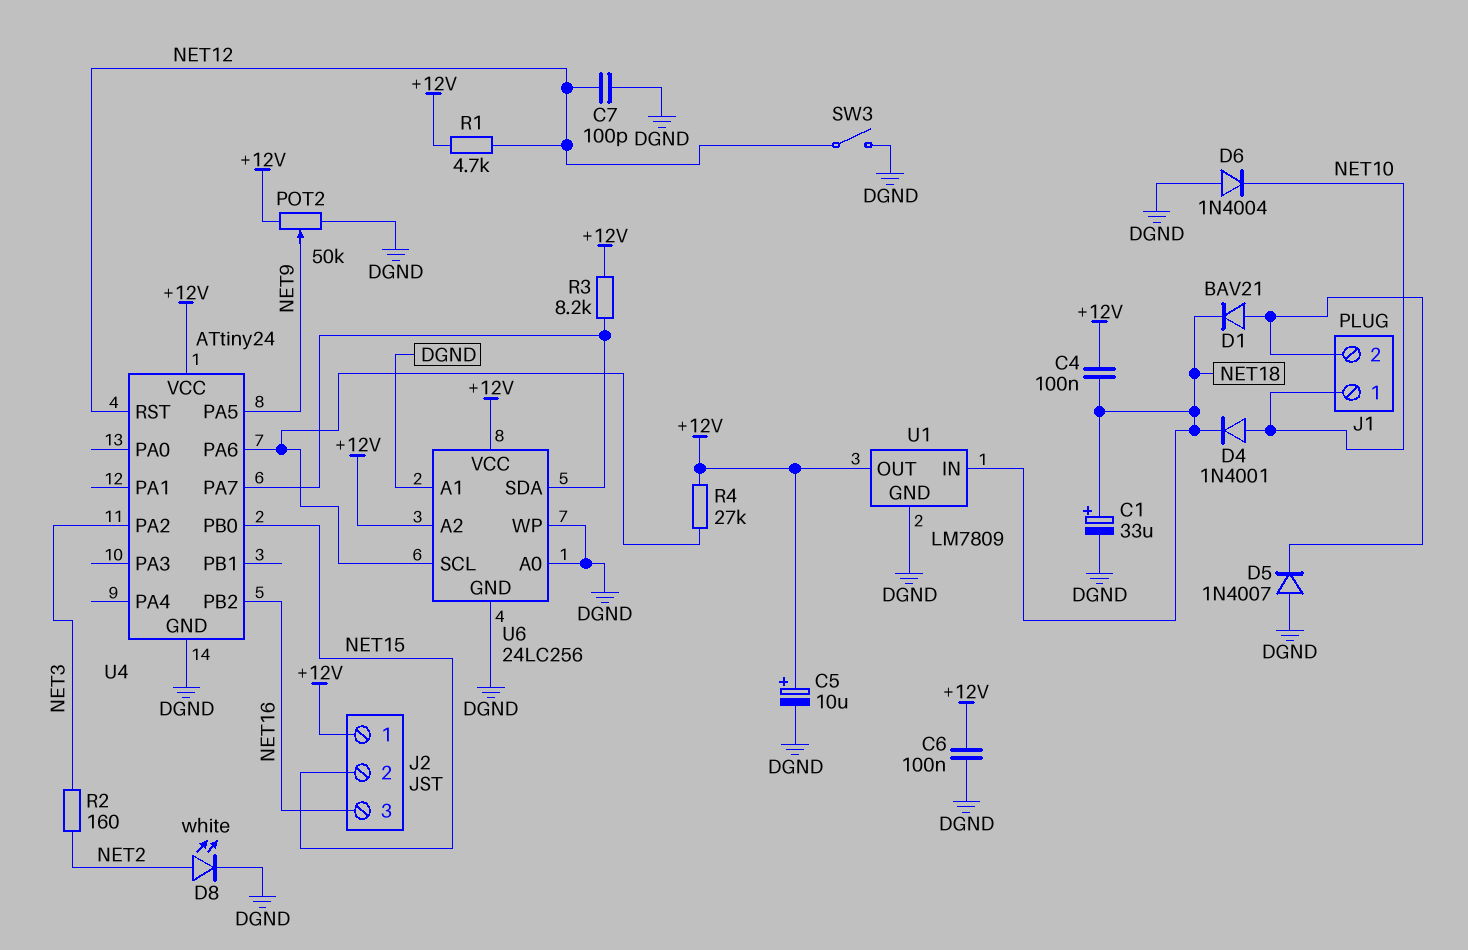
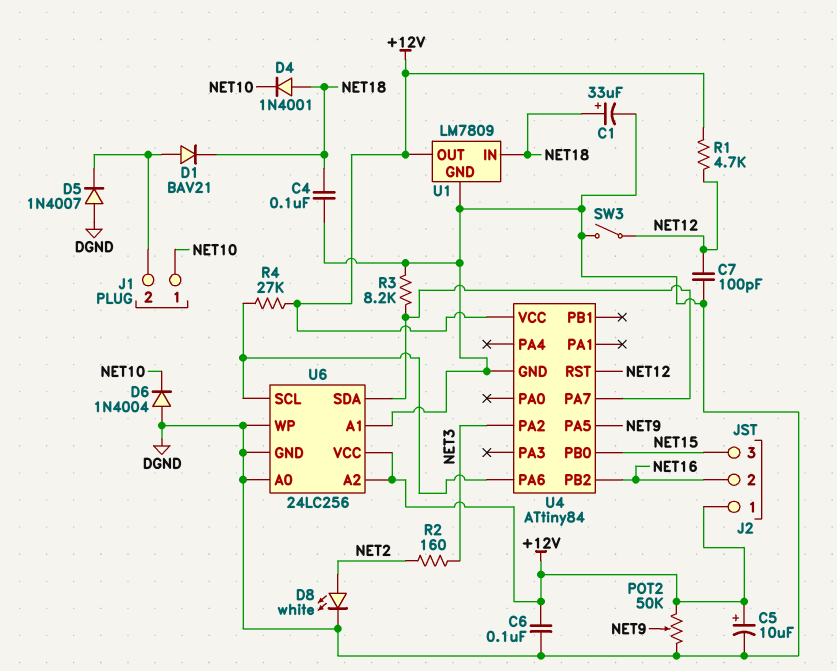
C4: 100nF (+12V, NET18) -> 100nF (DGND, NET18)
D4: diode 1N4001 (A NET10, K NET18) -> diode 1N4001 (A NET18, K NET10)
J2 pin 2: NET15 -> NET16
J2 pin 3: NET16 -> NET15
R3: 8.2k (+12V, U4/PA7) -> 8.2k (DGND, U4/PA7)
U4: ATtiny24 -> ATtiny84

